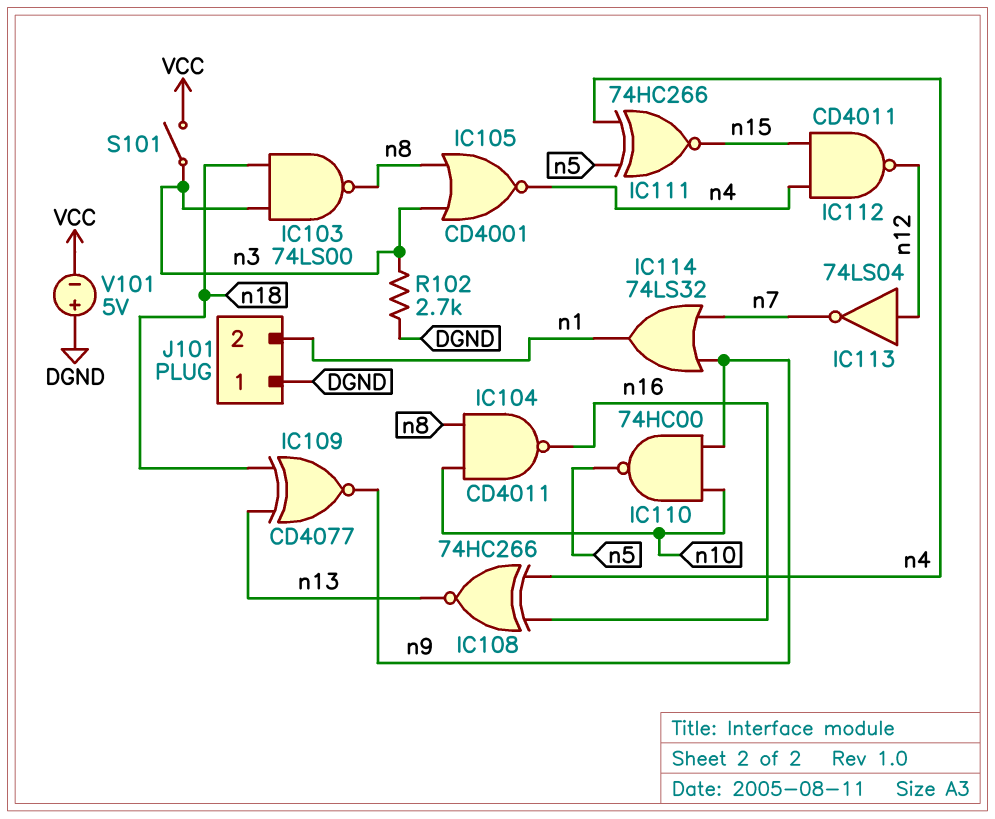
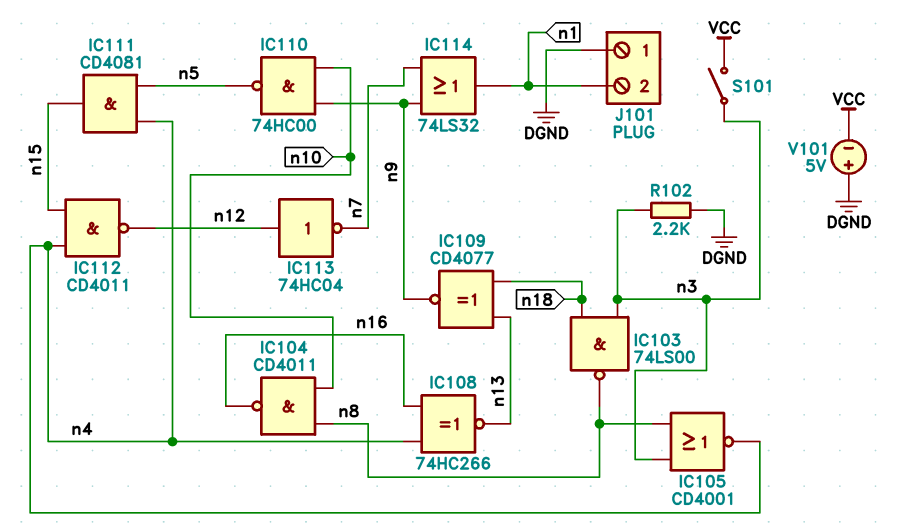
IC111: XNOR 74HC266 (in n4, in n5, out n15) -> AND CD4081 (in n4, in n5, out n15)
IC113: NOT 74LS04 (in n12, out n7) -> NOT 74HC04 (in n12, out n7)
R102: 2.7k (DGND, n3) -> 2.2k (DGND, n3)

